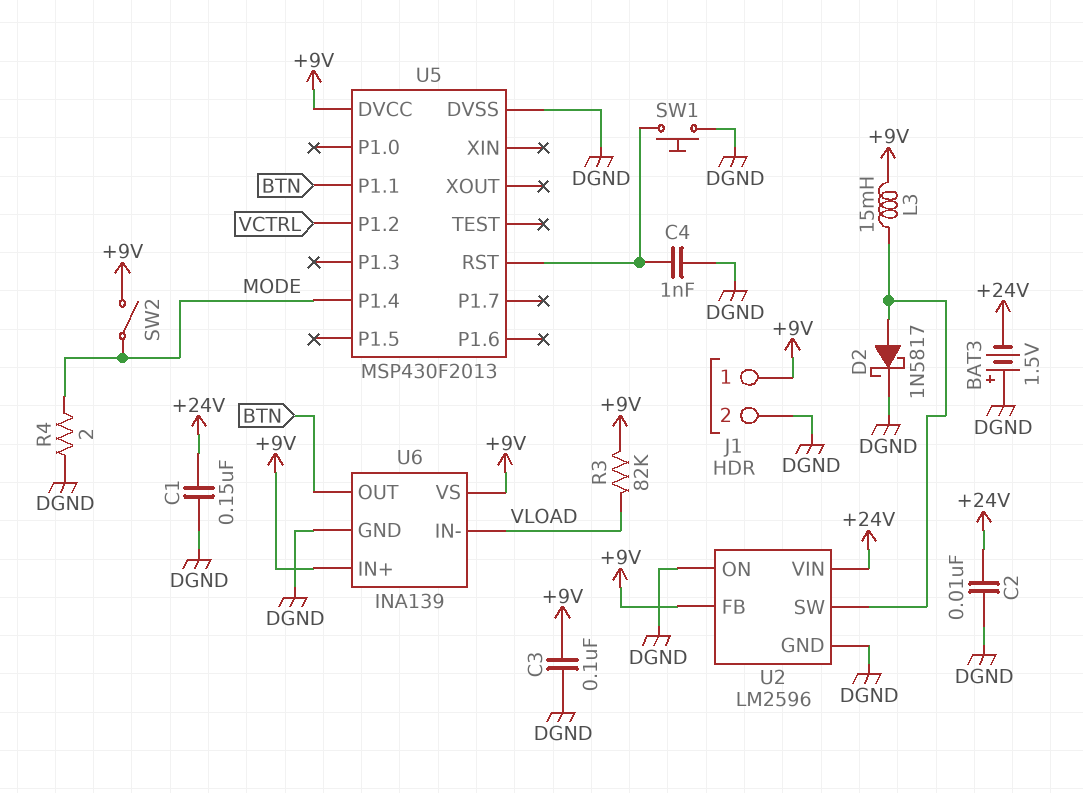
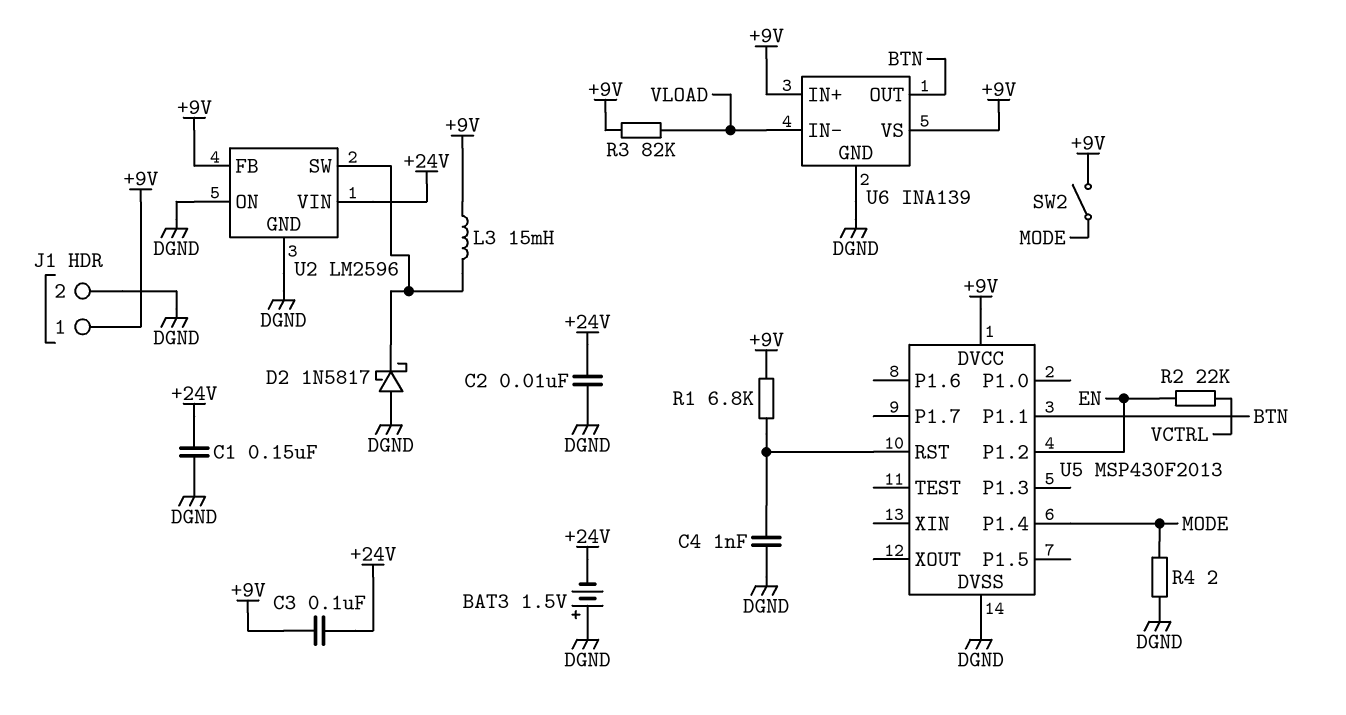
C3: 100nF (+9V, DGND) -> 100nF (+9V, +24V)
D2: schottky 1N5817 (A U2/SW, K DGND) -> schottky 1N5817 (A DGND, K U2/SW)
R1: none -> 6.8k (+9V, U5/RST)
R2: none -> 22k (EN, VCTRL)
SW1: button (DGND, U5/RST) -> none
U5 pin P1.2: VCTRL -> EN

